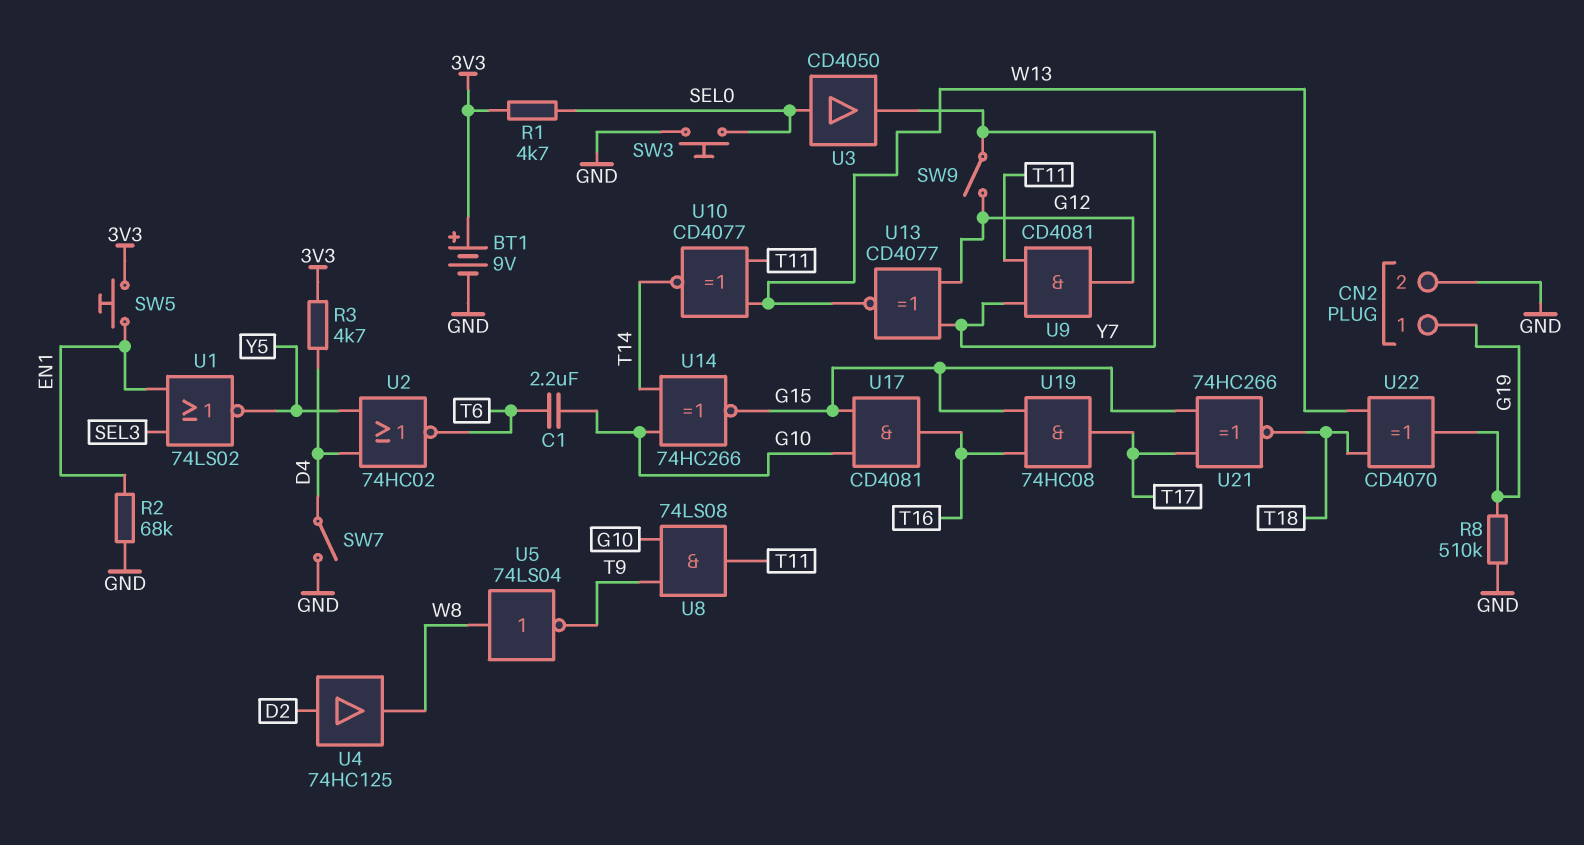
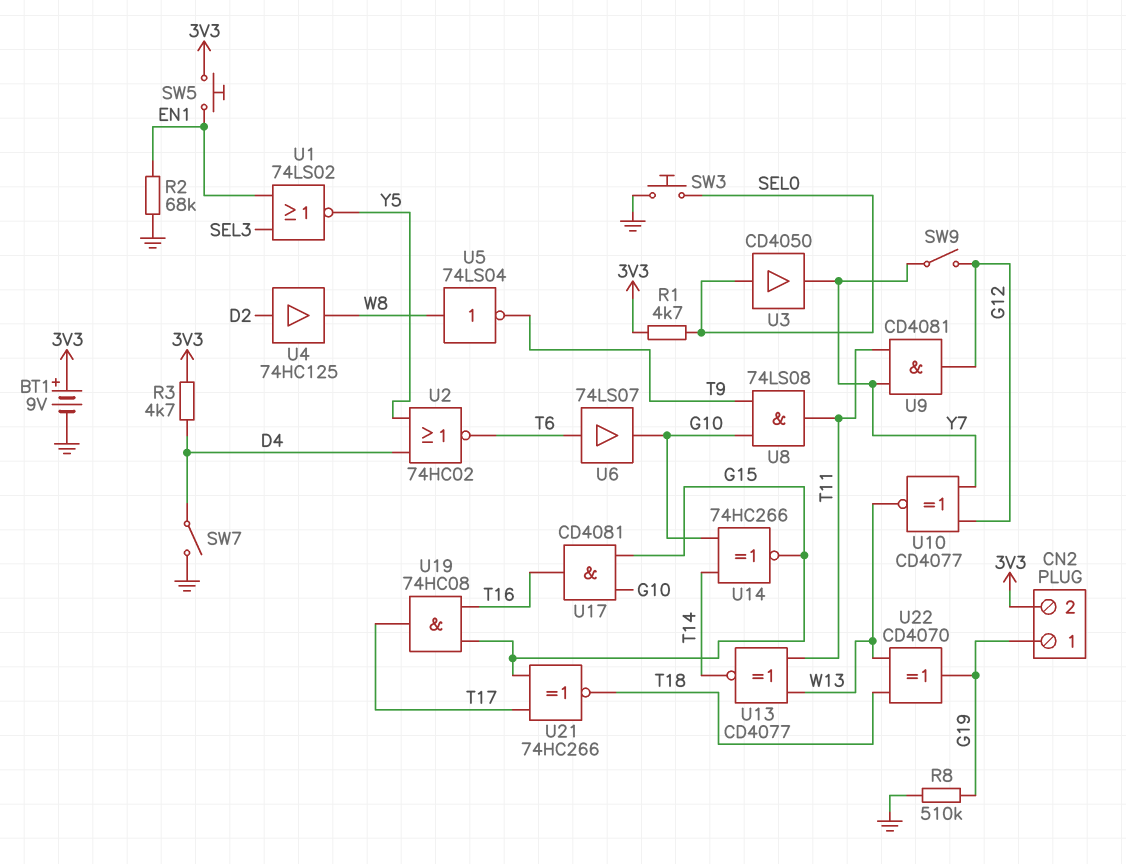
C1: 2.2uF (G10, T6) -> none
CN2 pin 2: GND -> 3V3
U6: none -> buffer 74LS07 (in T6, out G10)
U10: XNOR CD4077 (in T11, in W13, out T14) -> XNOR CD4077 (in G12, in Y7, out W13)
U13: XNOR CD4077 (in G12, in Y7, out W13) -> XNOR CD4077 (in T11, in W13, out T14)

